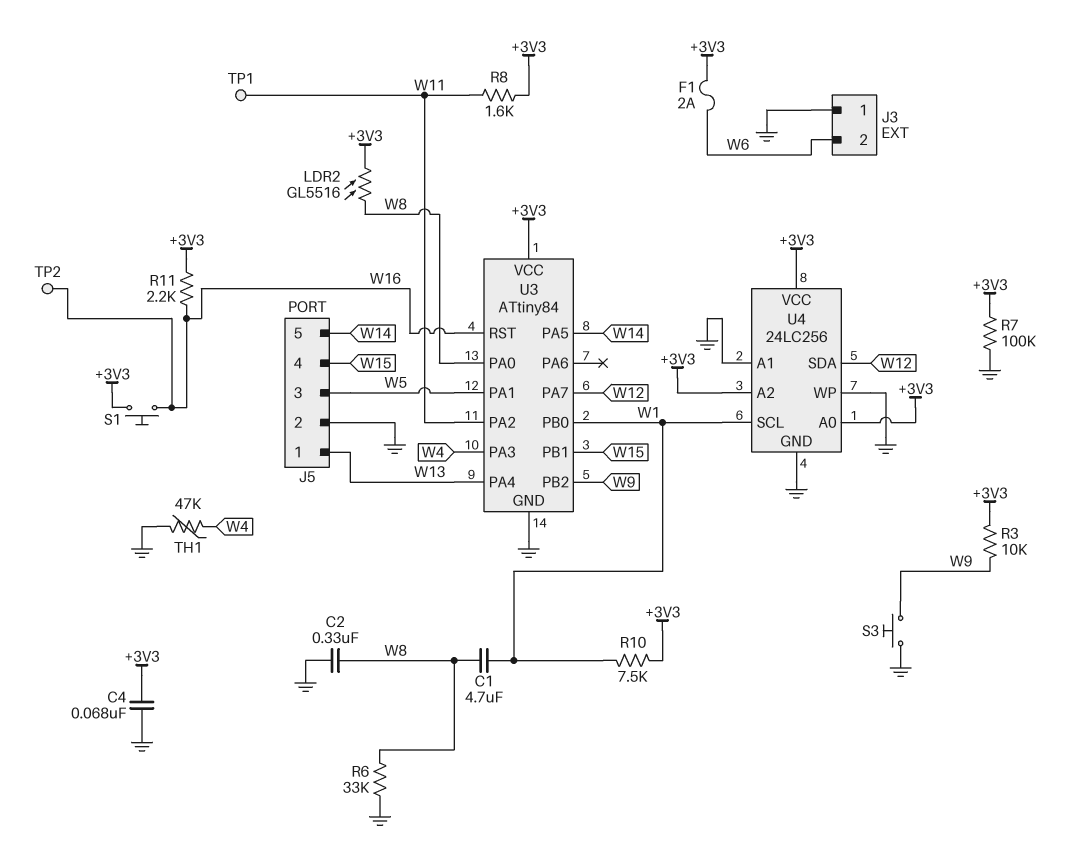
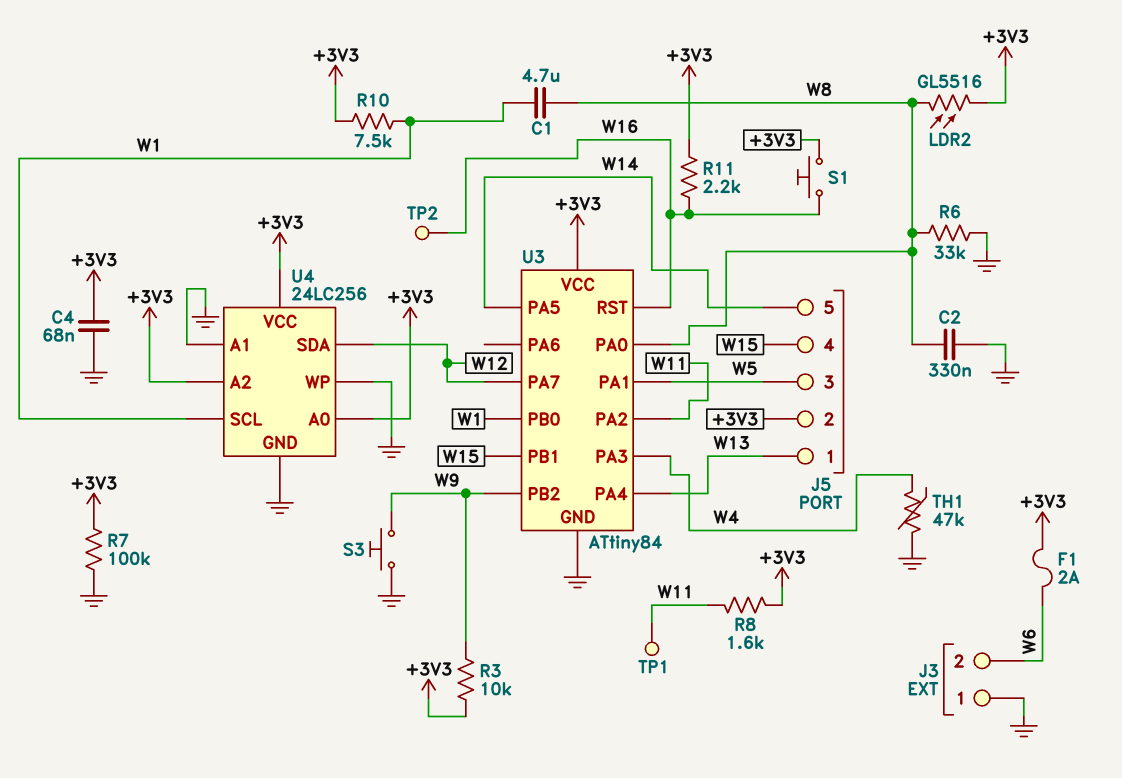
J5 pin 2: GND -> +3V3

